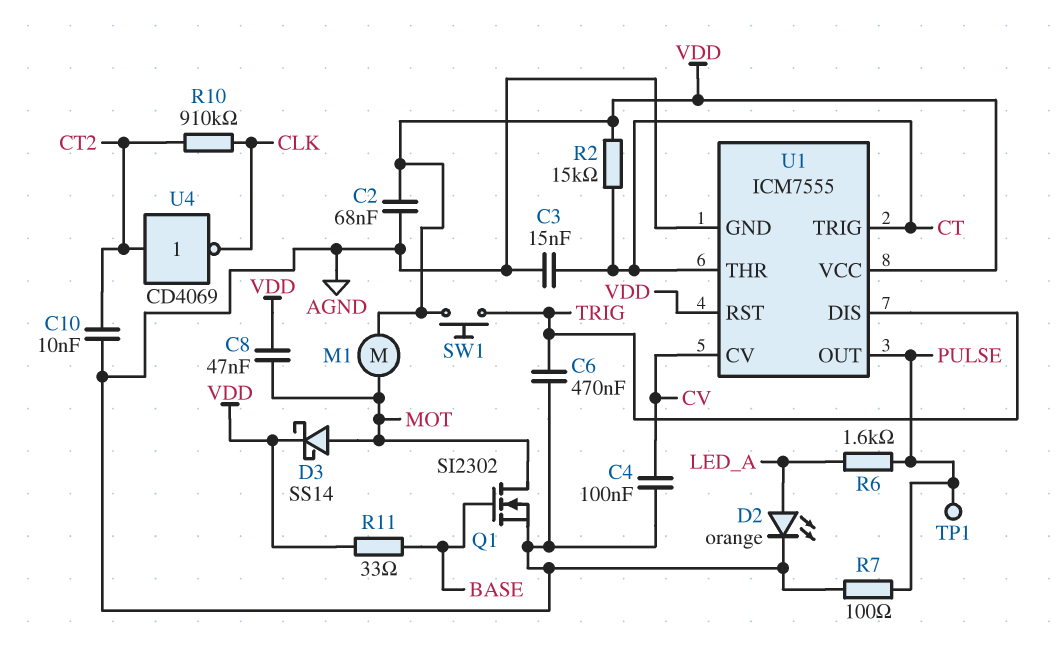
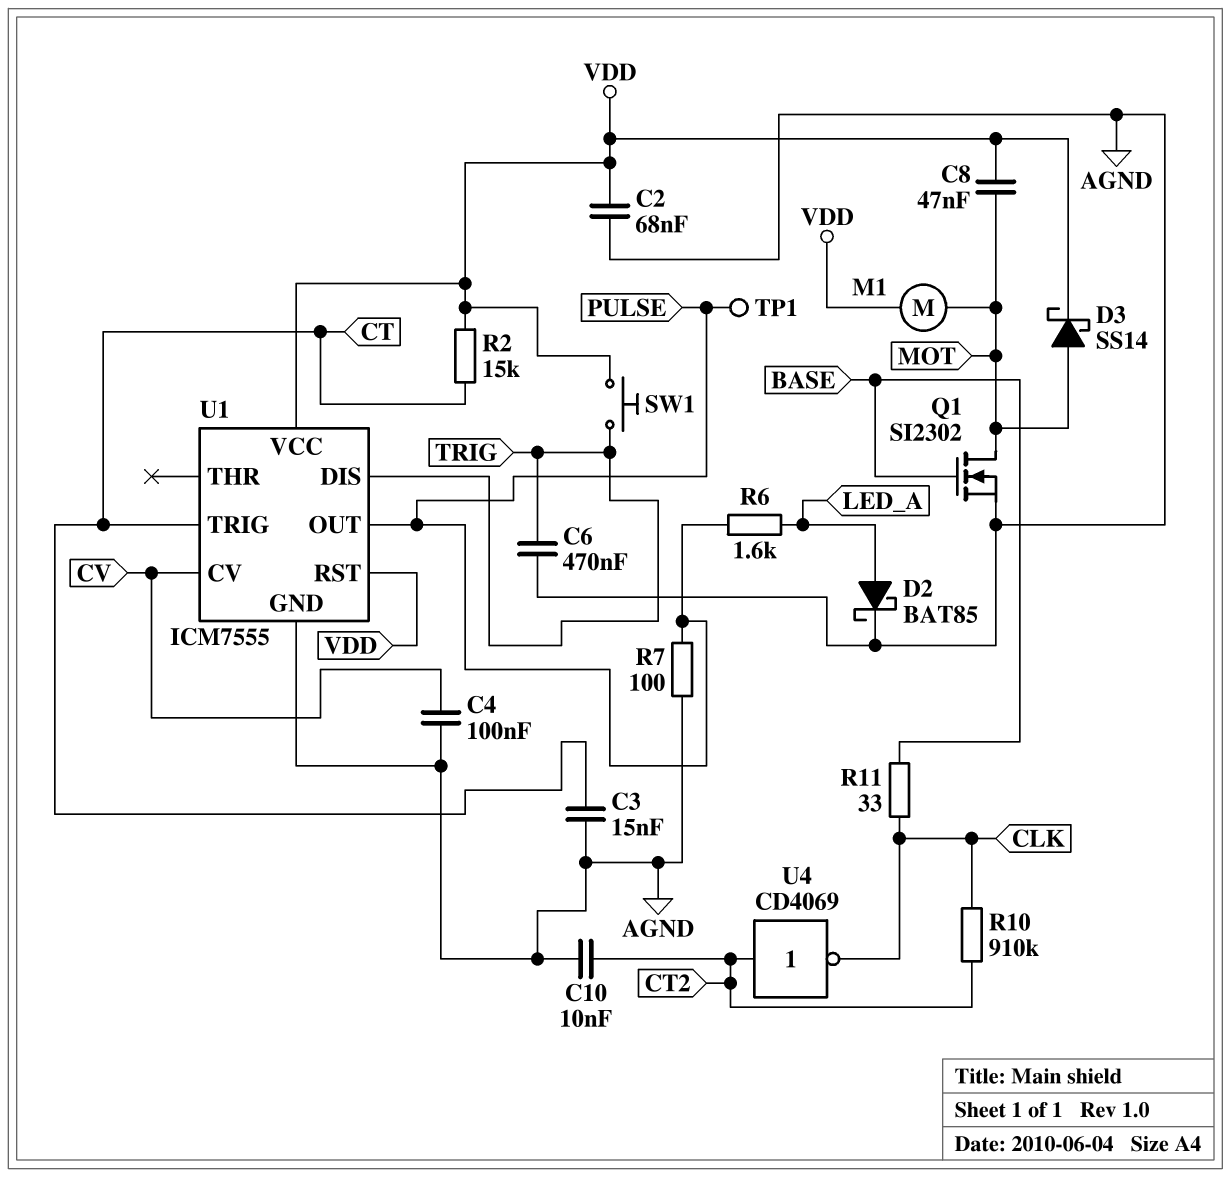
D2: LED orange (A LED_A, K AGND) -> schottky BAT85 (A LED_A, K AGND)
R11: 33 (BASE, VDD) -> 33 (BASE, CLK)
U1 pin THR: CT -> none

